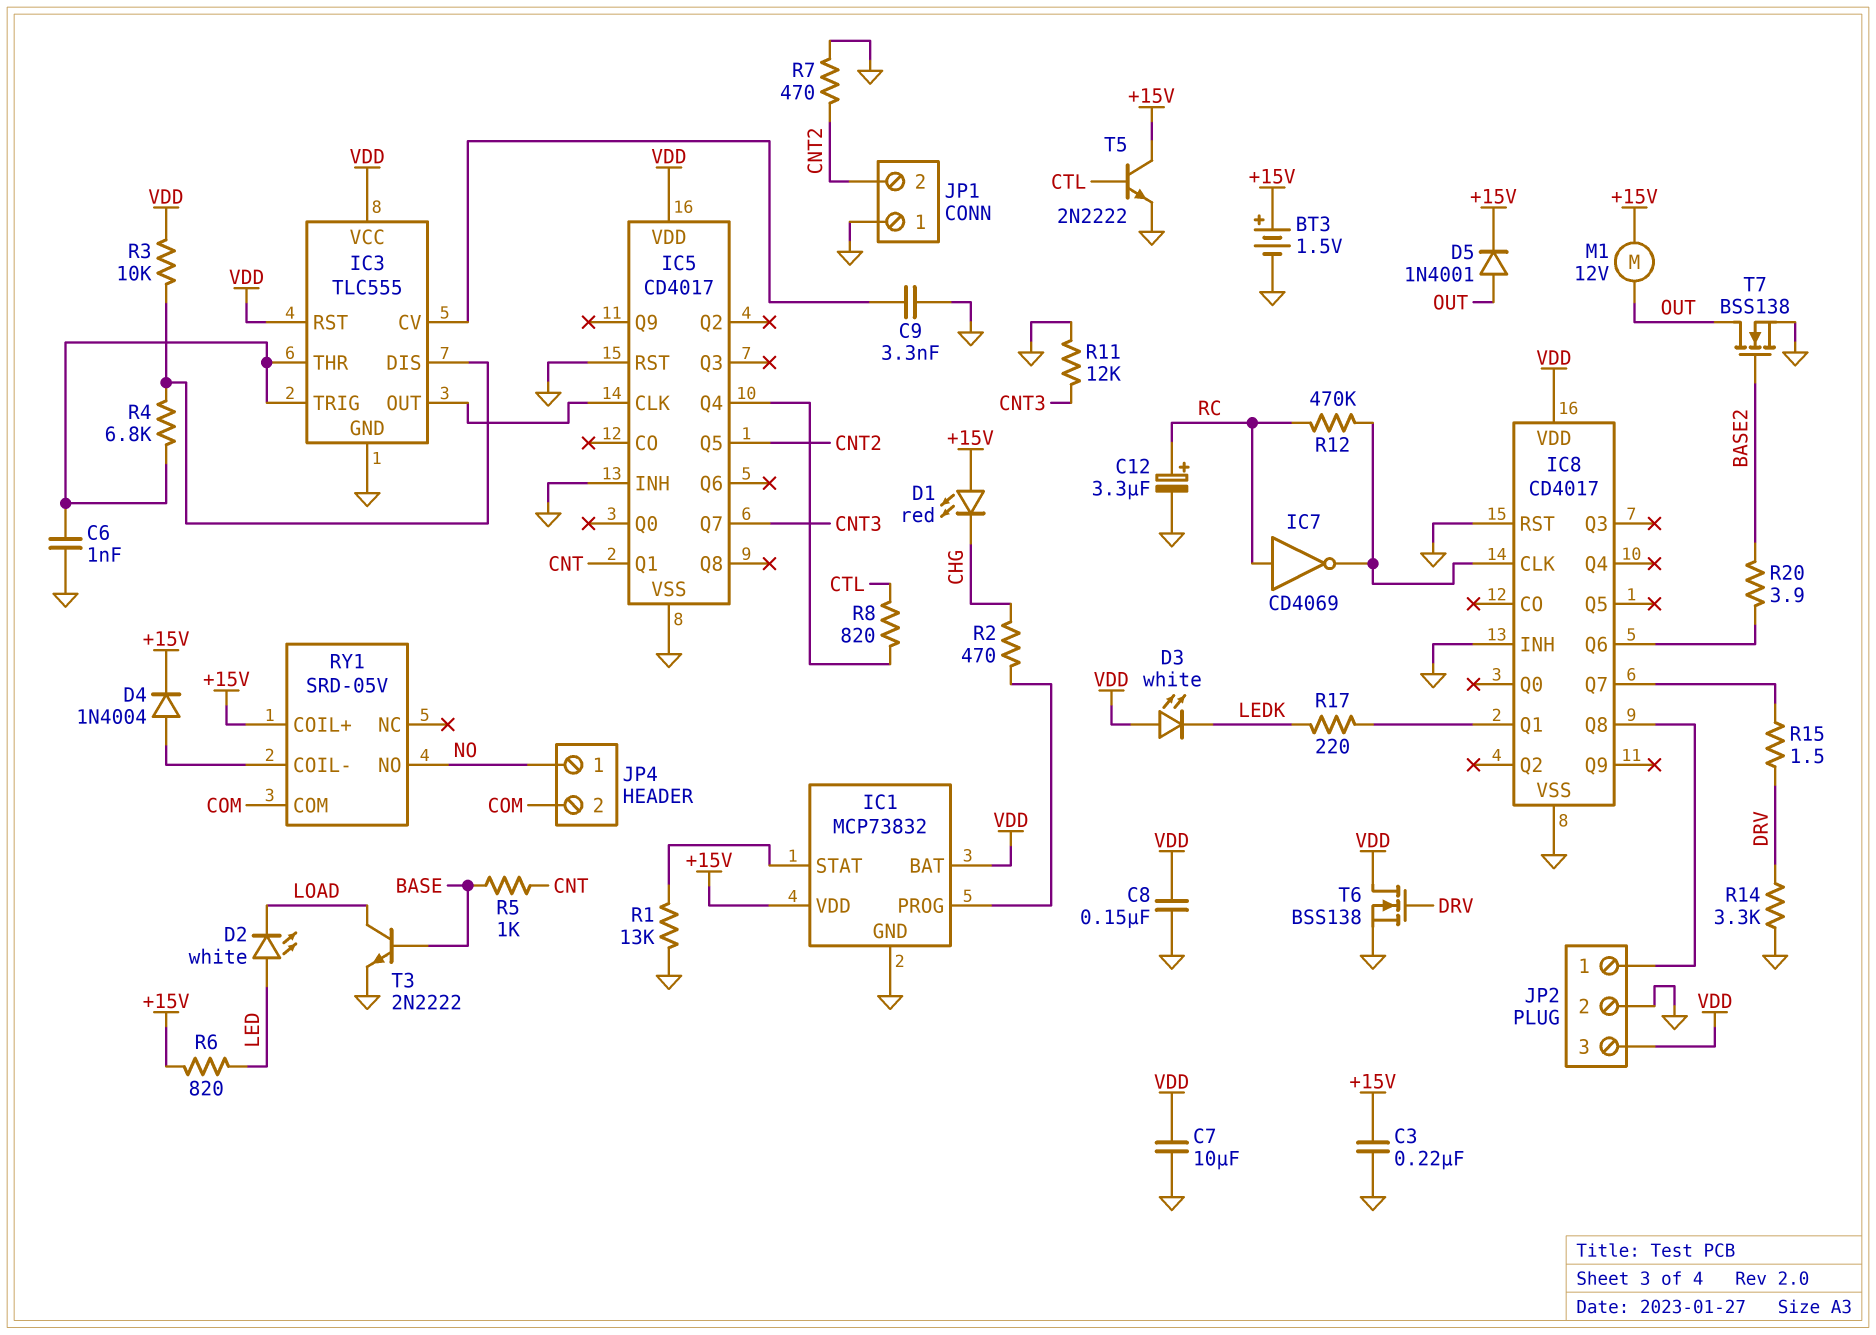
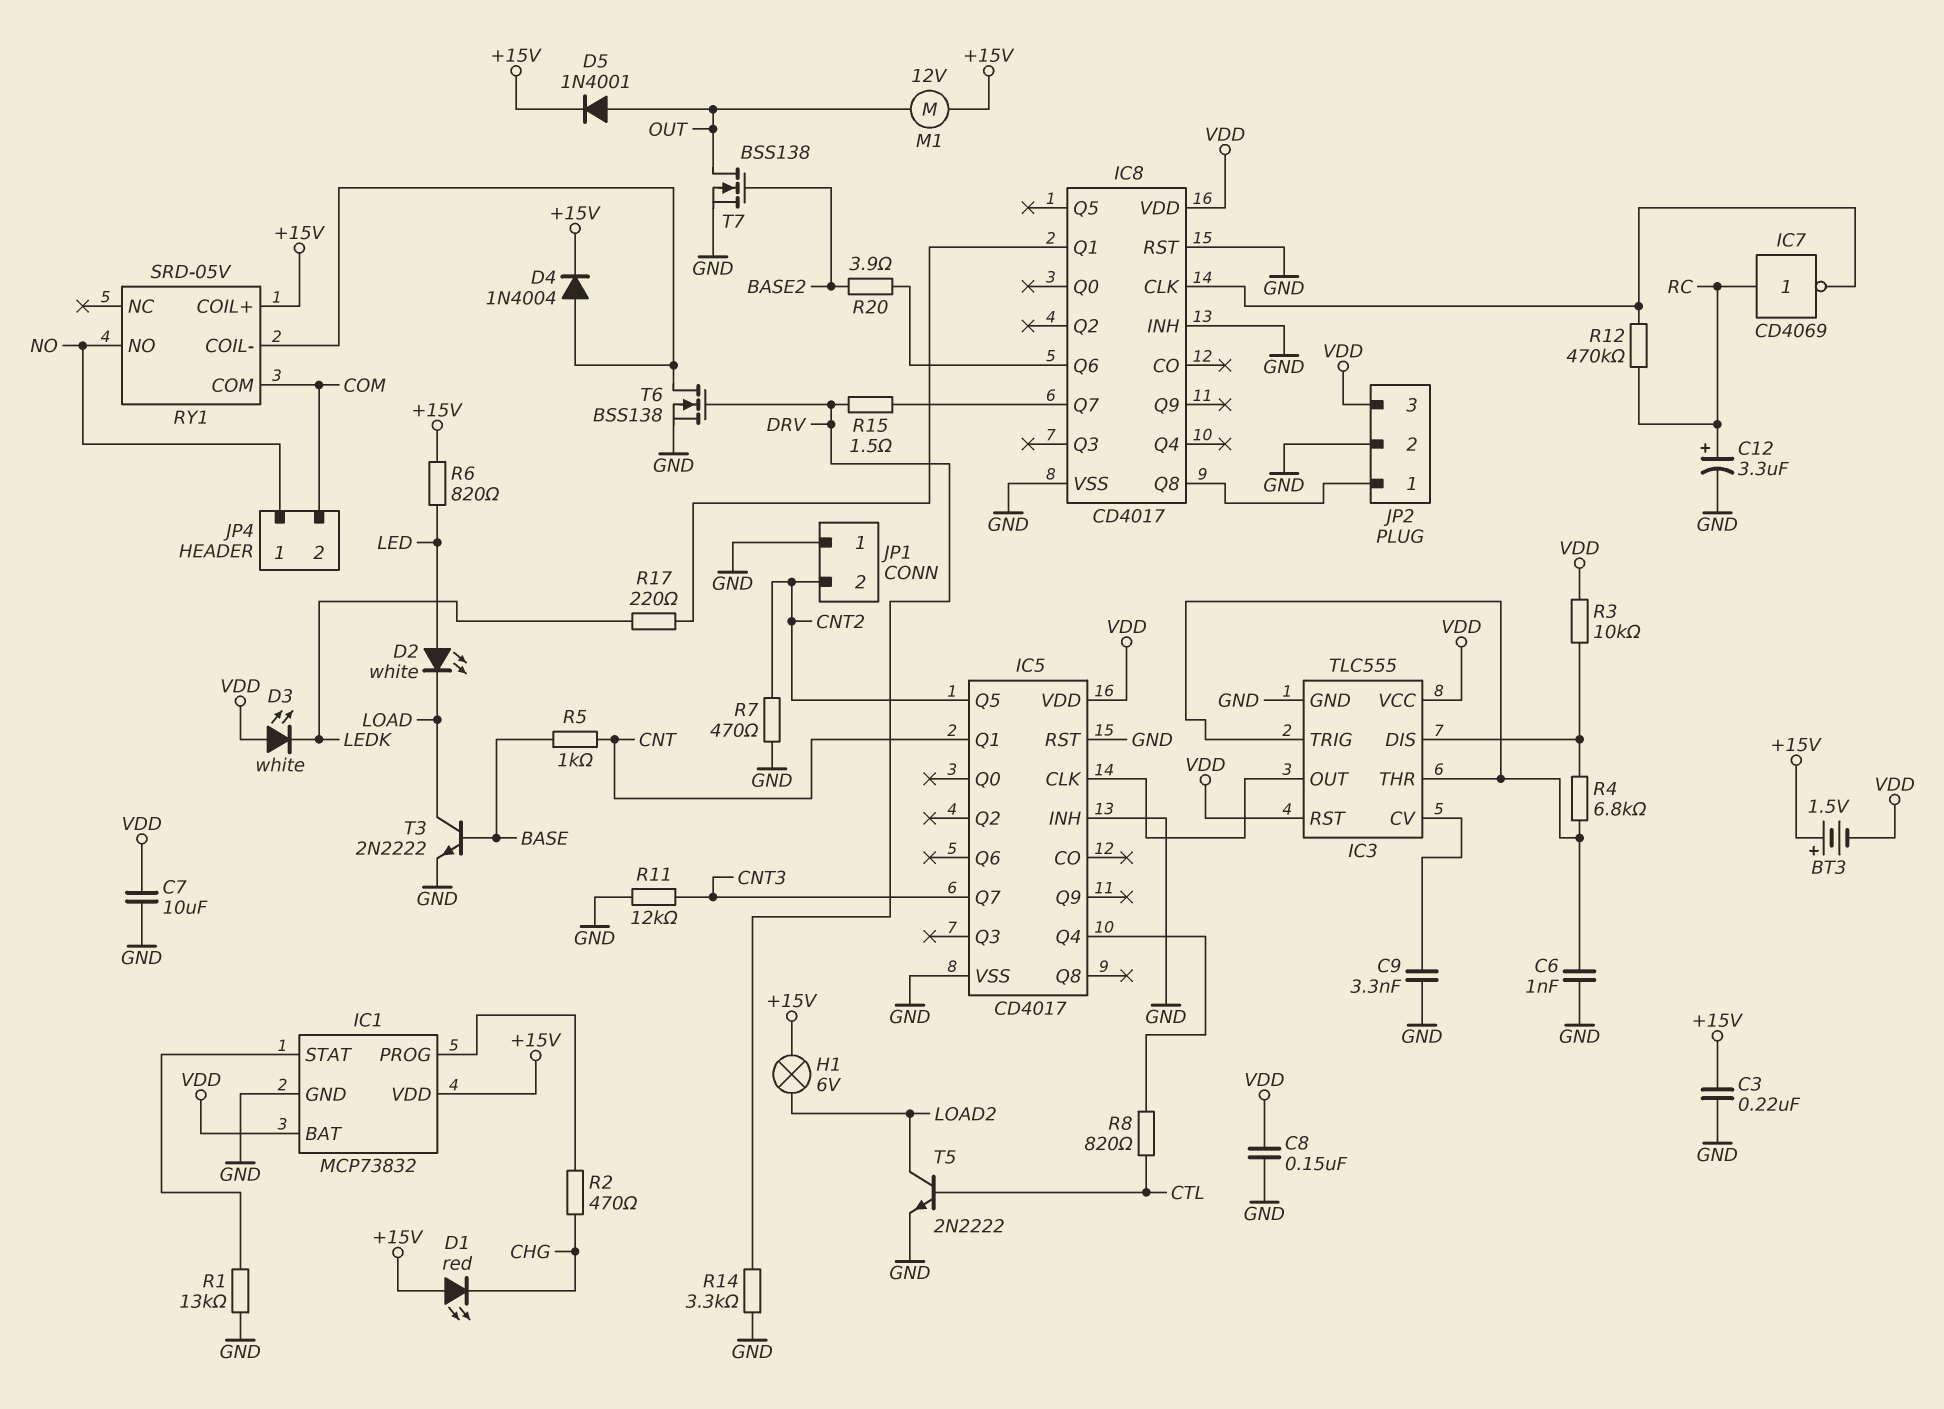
BT3: 1.5V (plus +15V, minus GND) -> 1.5V (plus +15V, minus VDD)
H1: none -> lamp 6V (+15V, LOAD2)
T5: NPN 2N2222 (B CTL, C +15V, E GND) -> NPN 2N2222 (B CTL, C LOAD2, E GND)
T6: NMOS BSS138 (G DRV, D VDD, S GND) -> NMOS BSS138 (G DRV, D RY1/COIL-, S GND)

